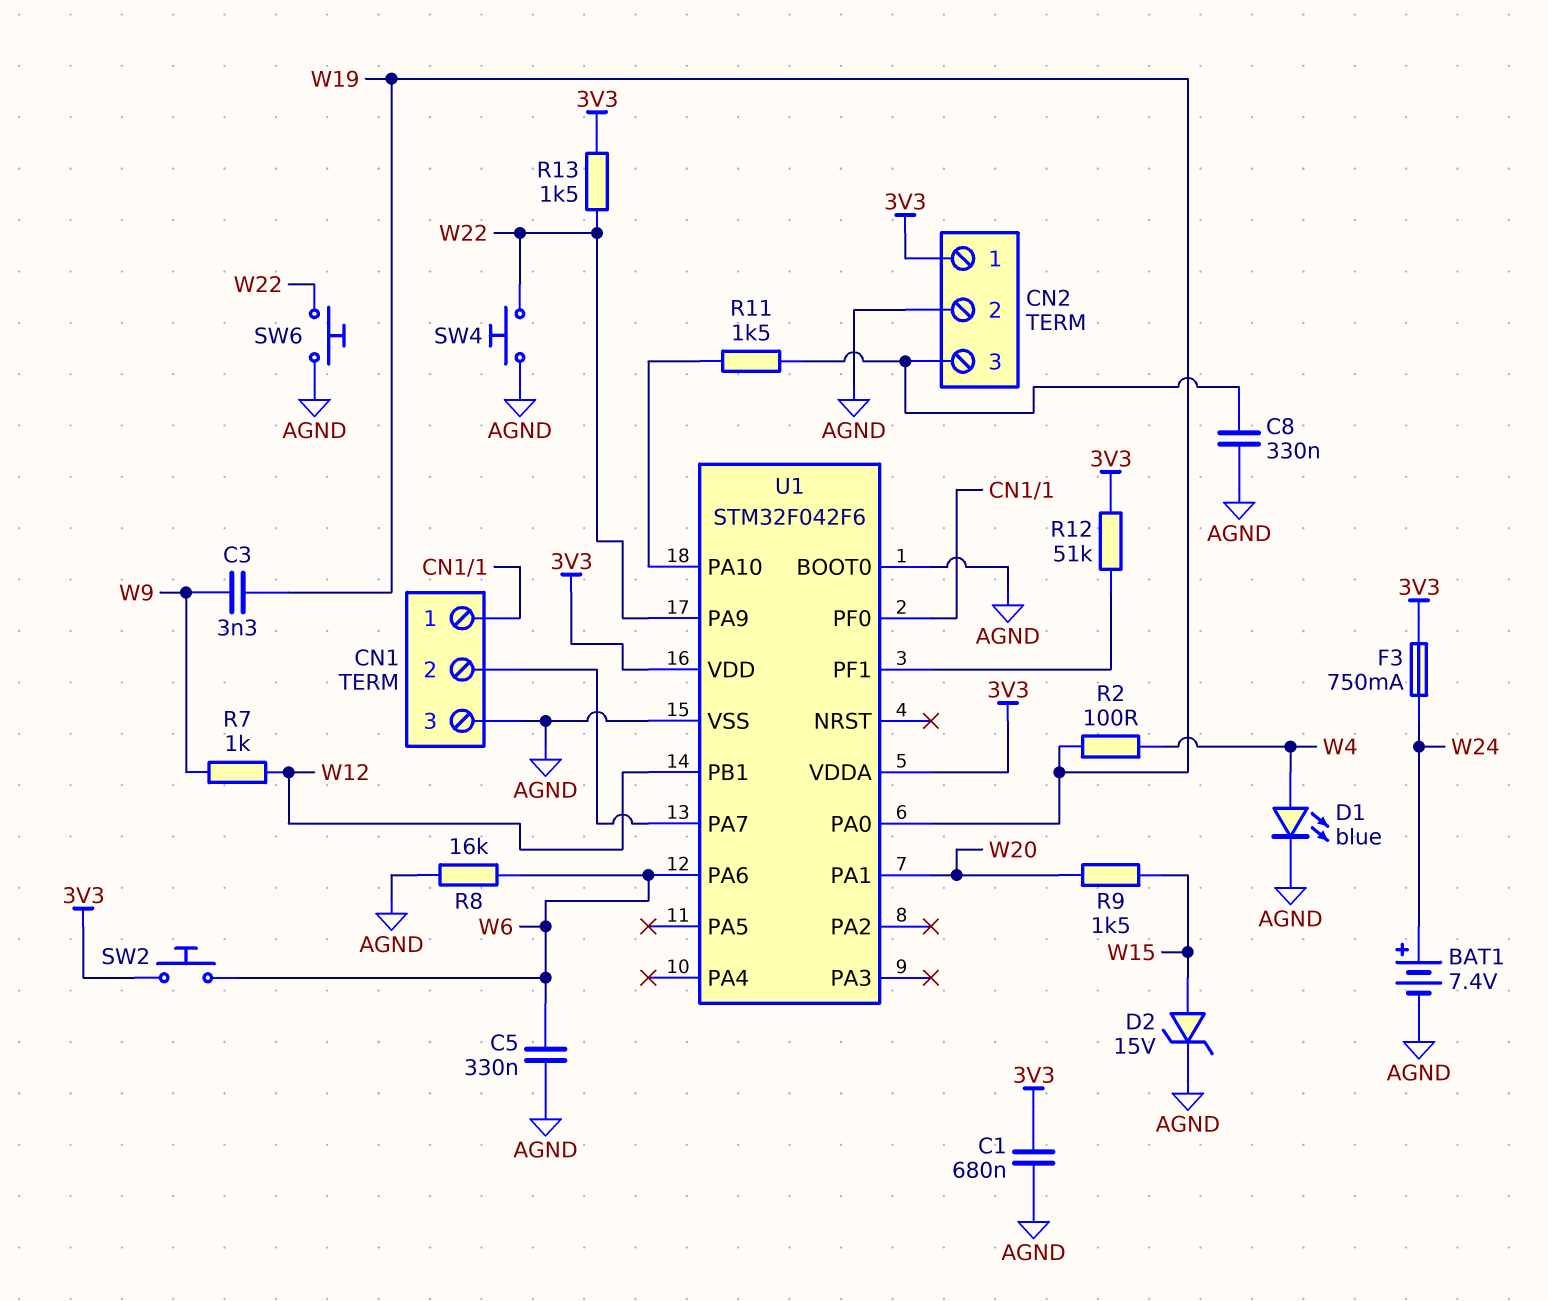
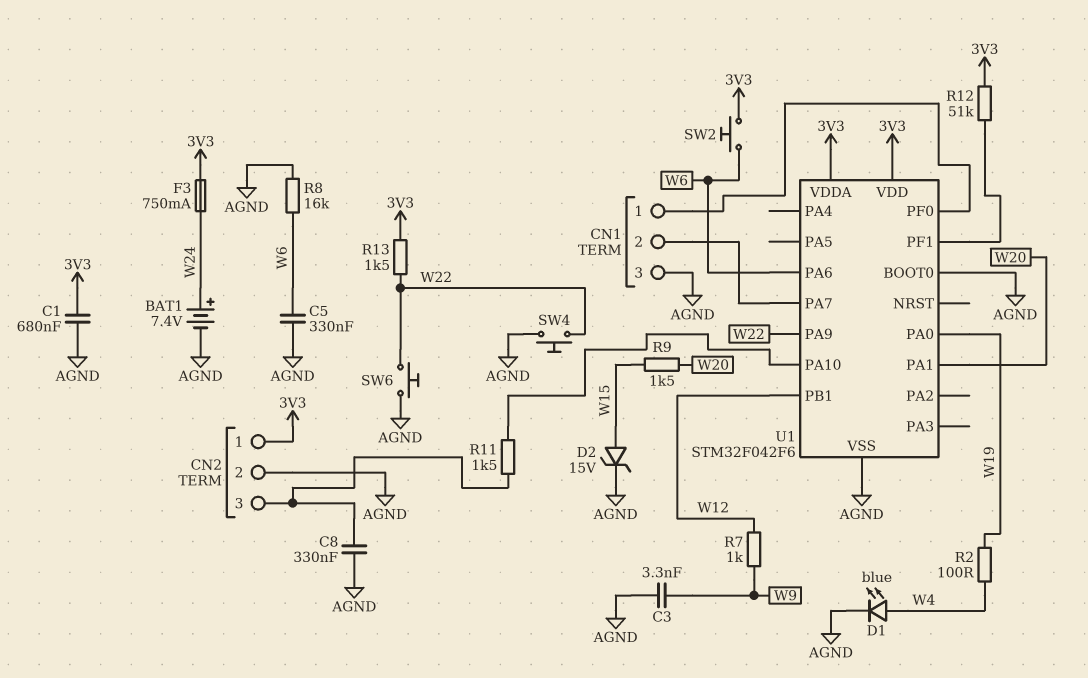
C3: 3.3nF (W9, W19) -> 3.3nF (AGND, W9)

